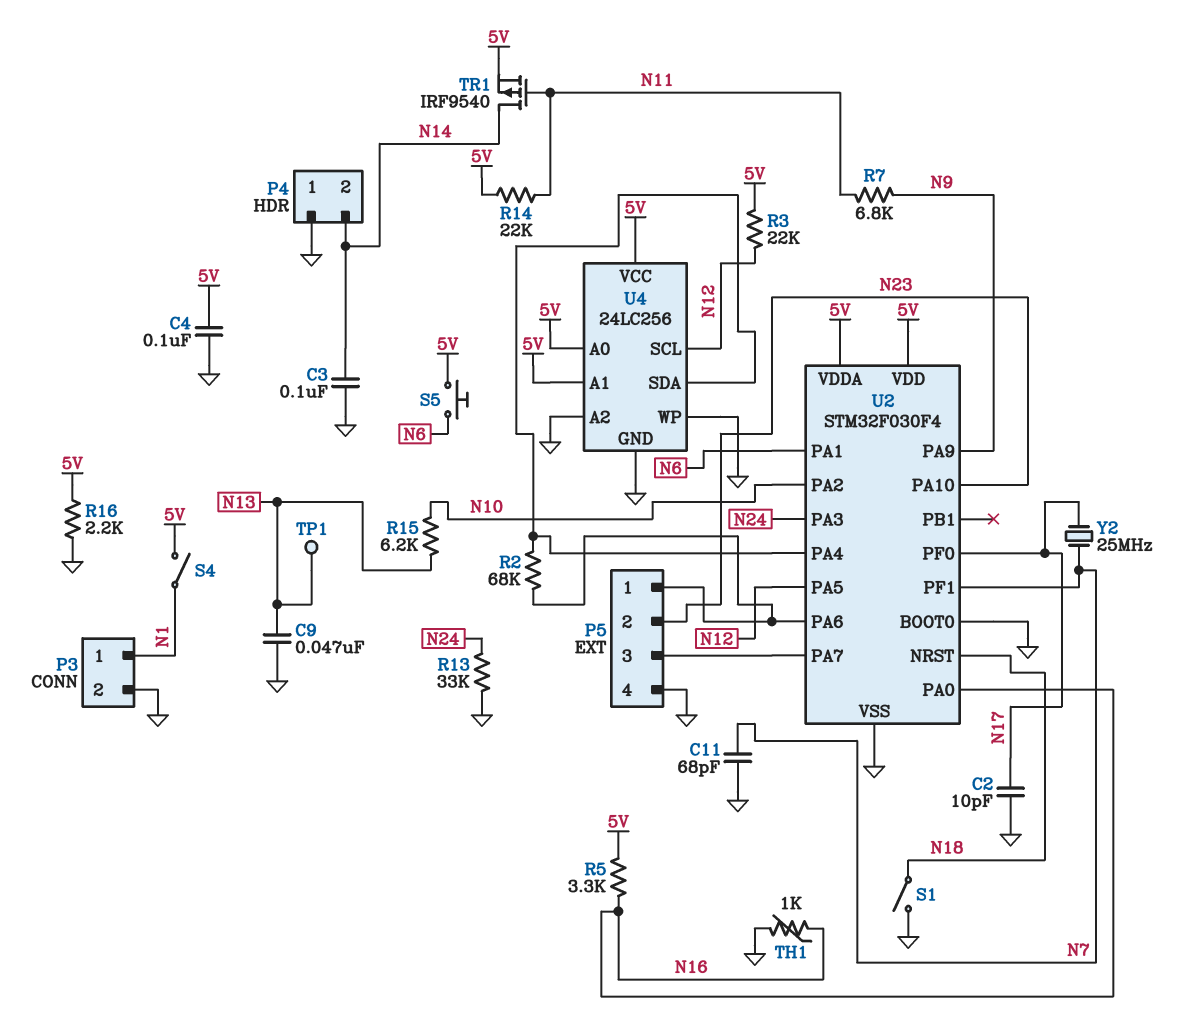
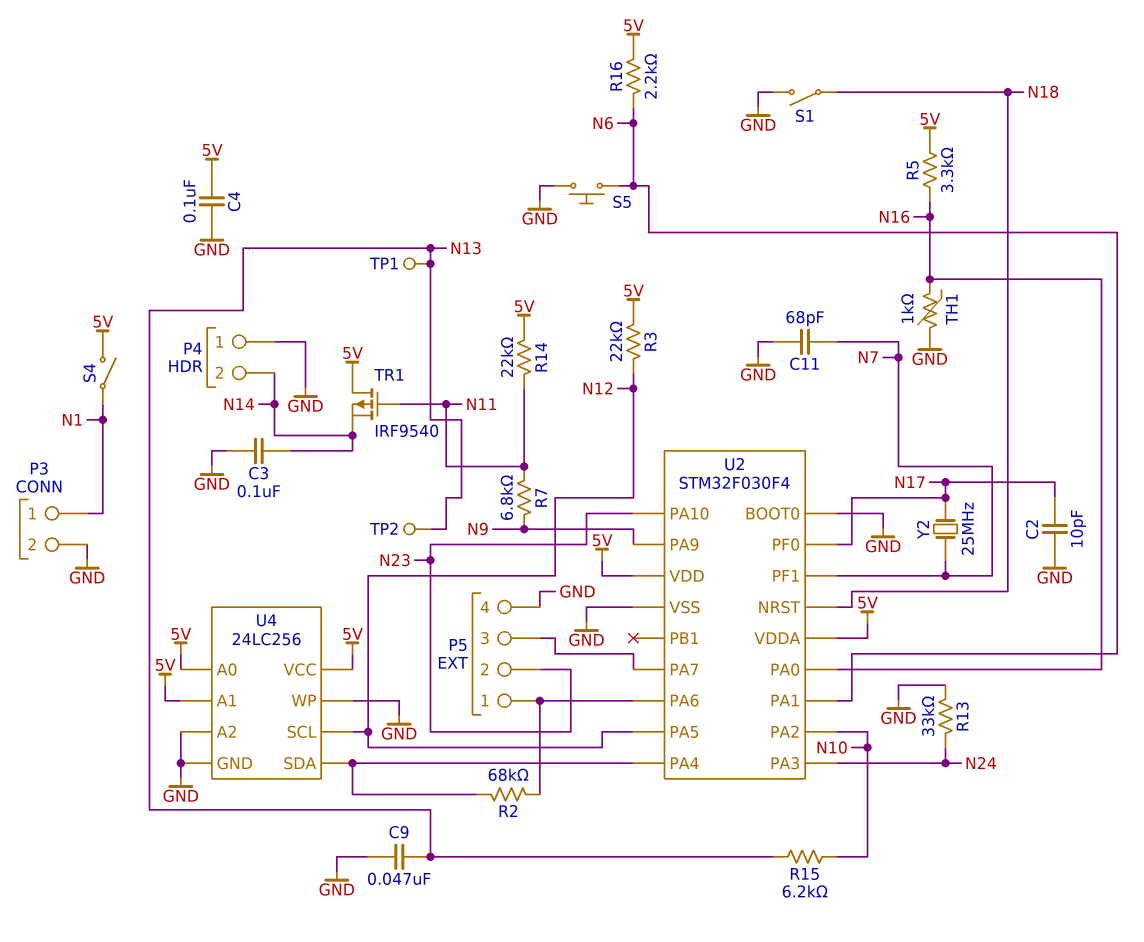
R16: 2.2k (5V, GND) -> 2.2k (5V, N6)
S5: button (5V, N6) -> button (GND, N6)
TP2: none -> test point (N13)
TR1: PMOS IRF9540 (G N11, D N14, S 5V) -> PMOS IRF9540 (G N11, D 5V, S N14)

